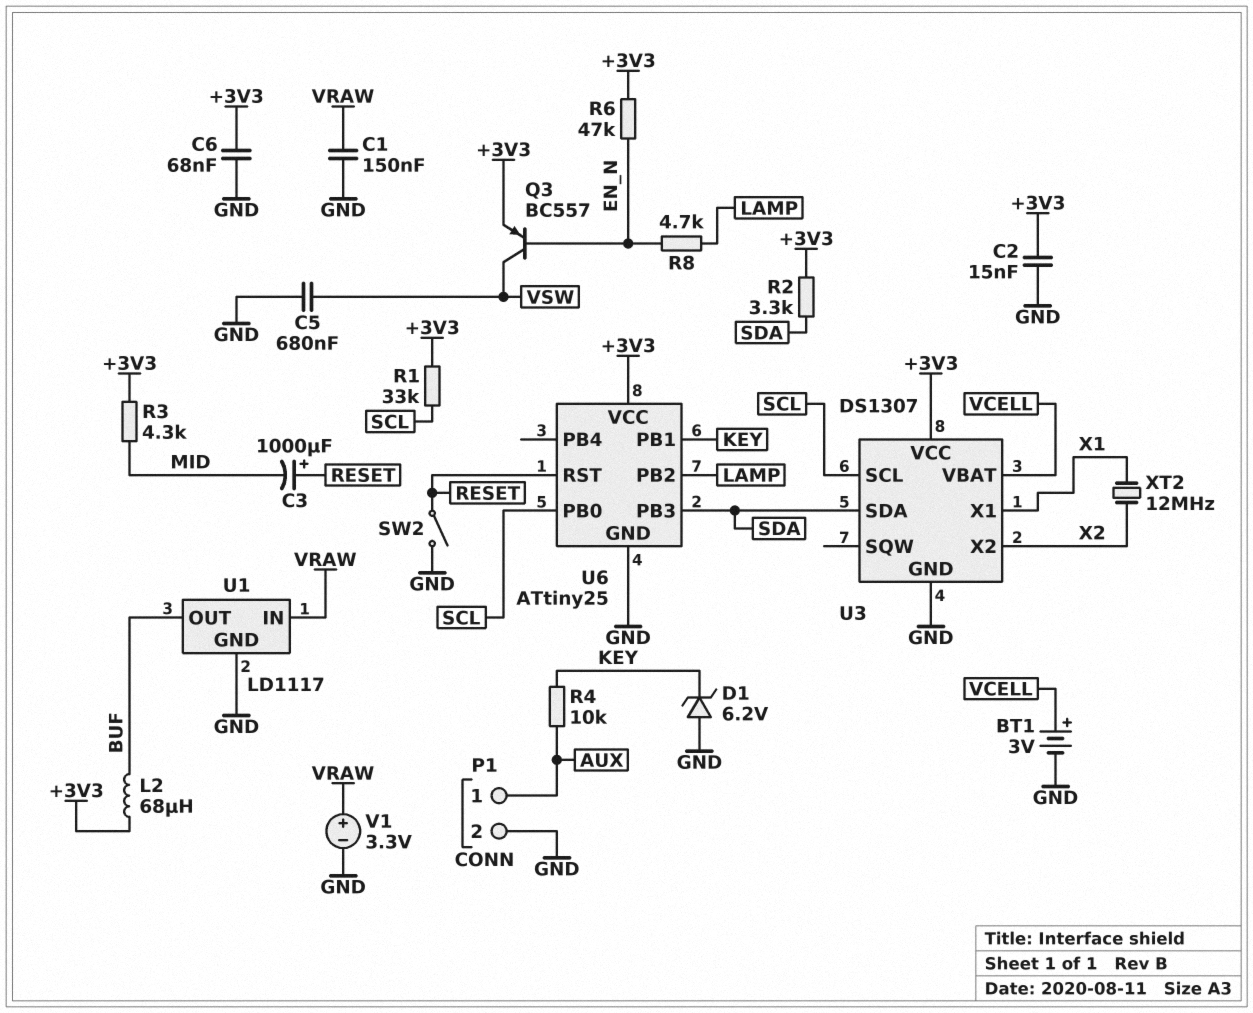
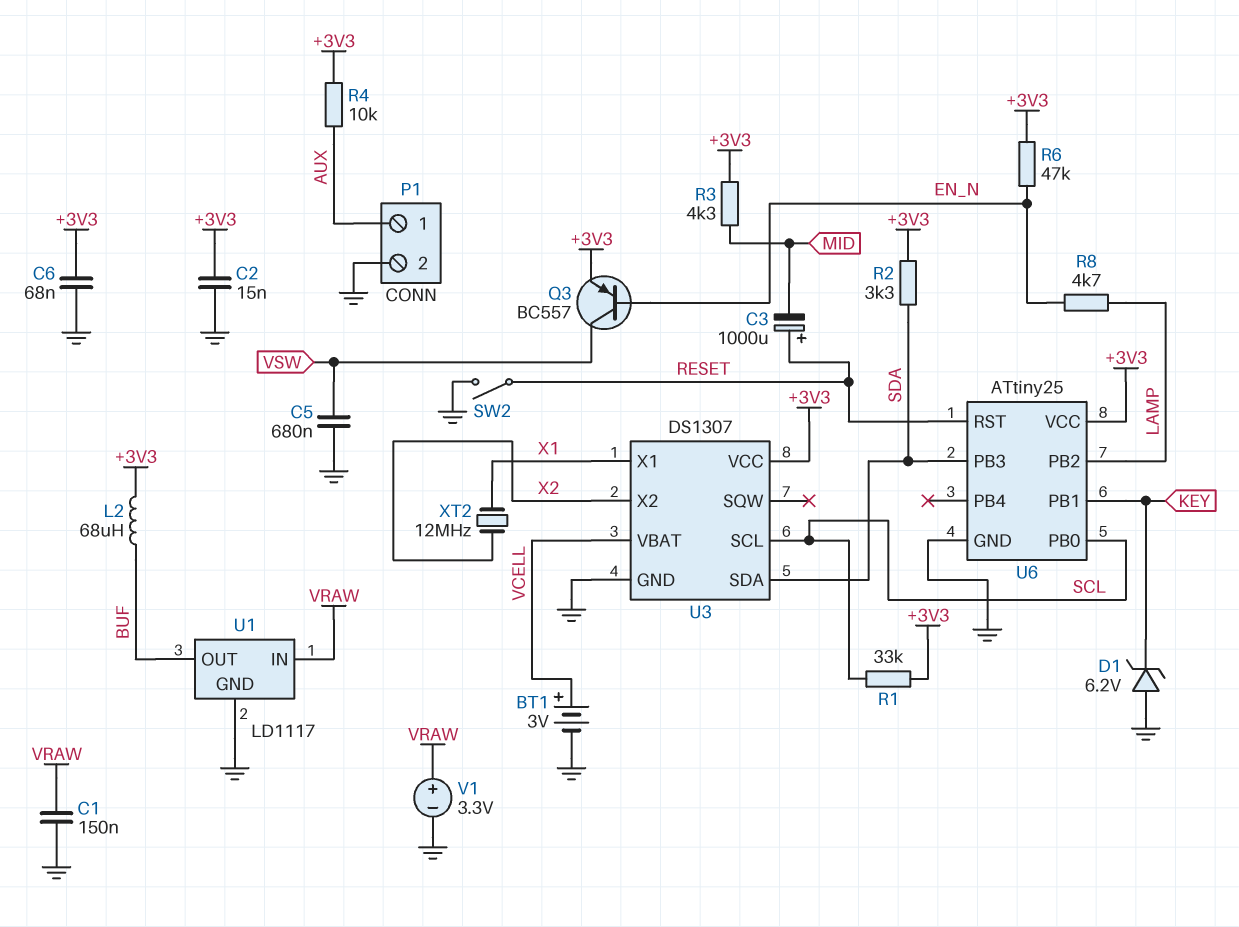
R4: 10k (AUX, KEY) -> 10k (+3V3, AUX)

